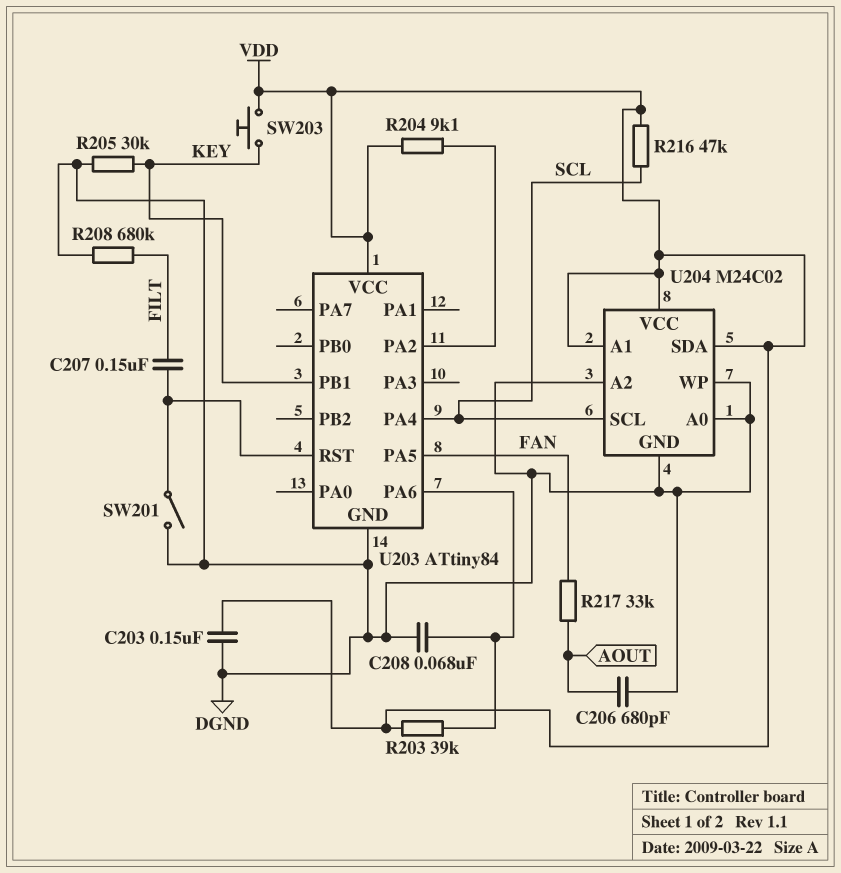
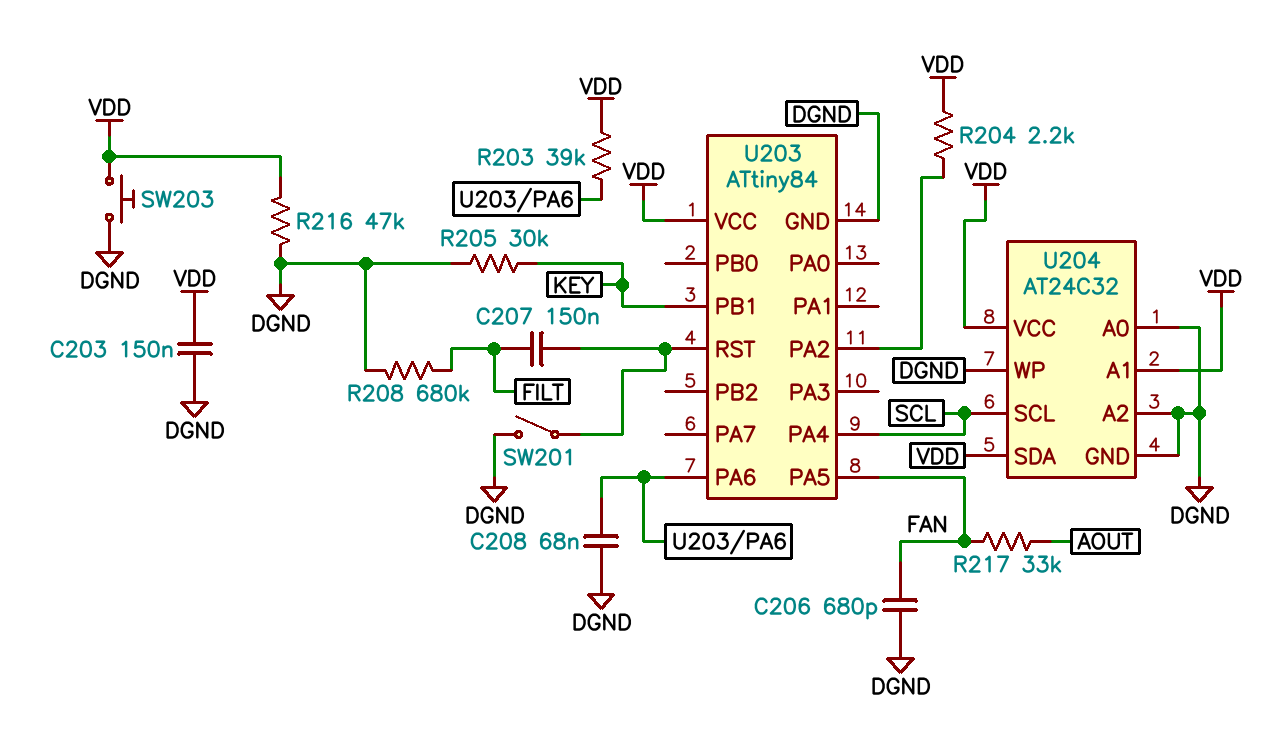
C206: 680pF (AOUT, DGND) -> 680pF (DGND, FAN)
R204: 9.1k (U203/PA2, VDD) -> 2.2k (U203/PA2, VDD)
R216: 47k (SCL, VDD) -> 47k (DGND, VDD)
SW203: button (KEY, VDD) -> button (DGND, VDD)
U204: M24C02 -> AT24C32

